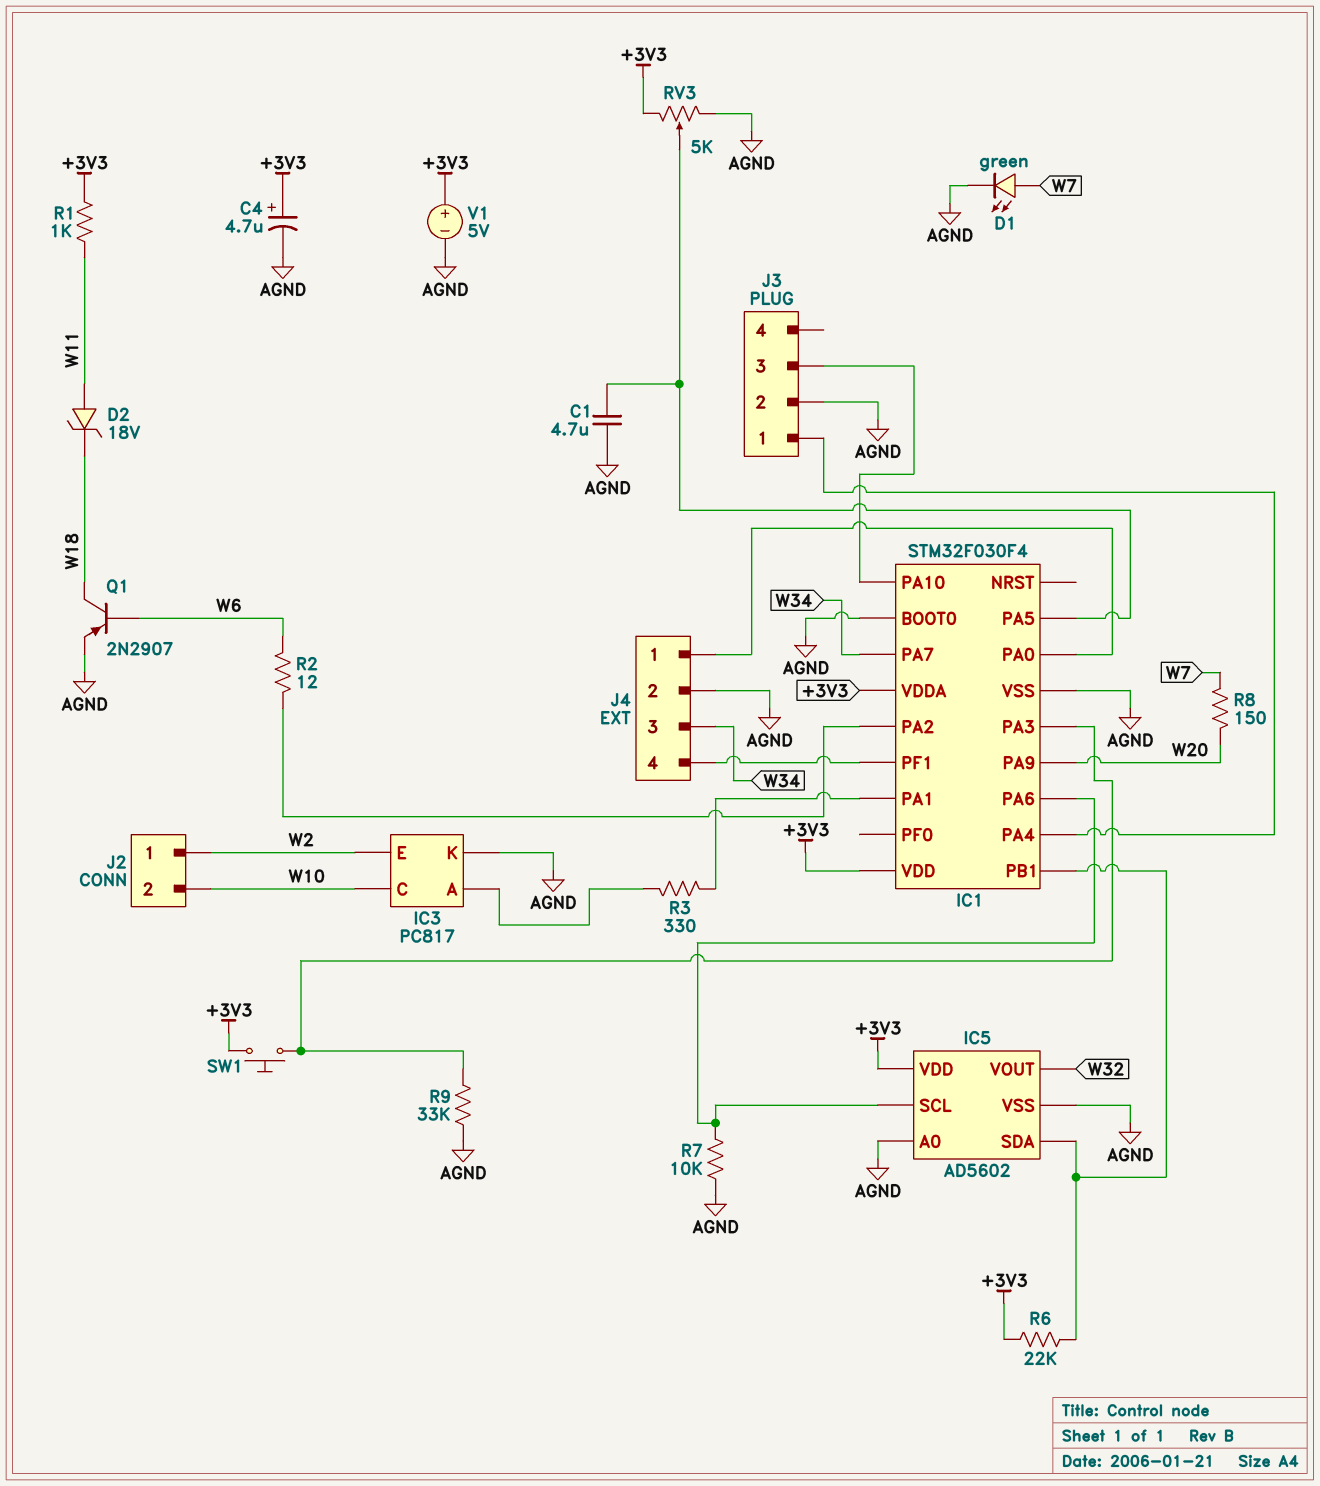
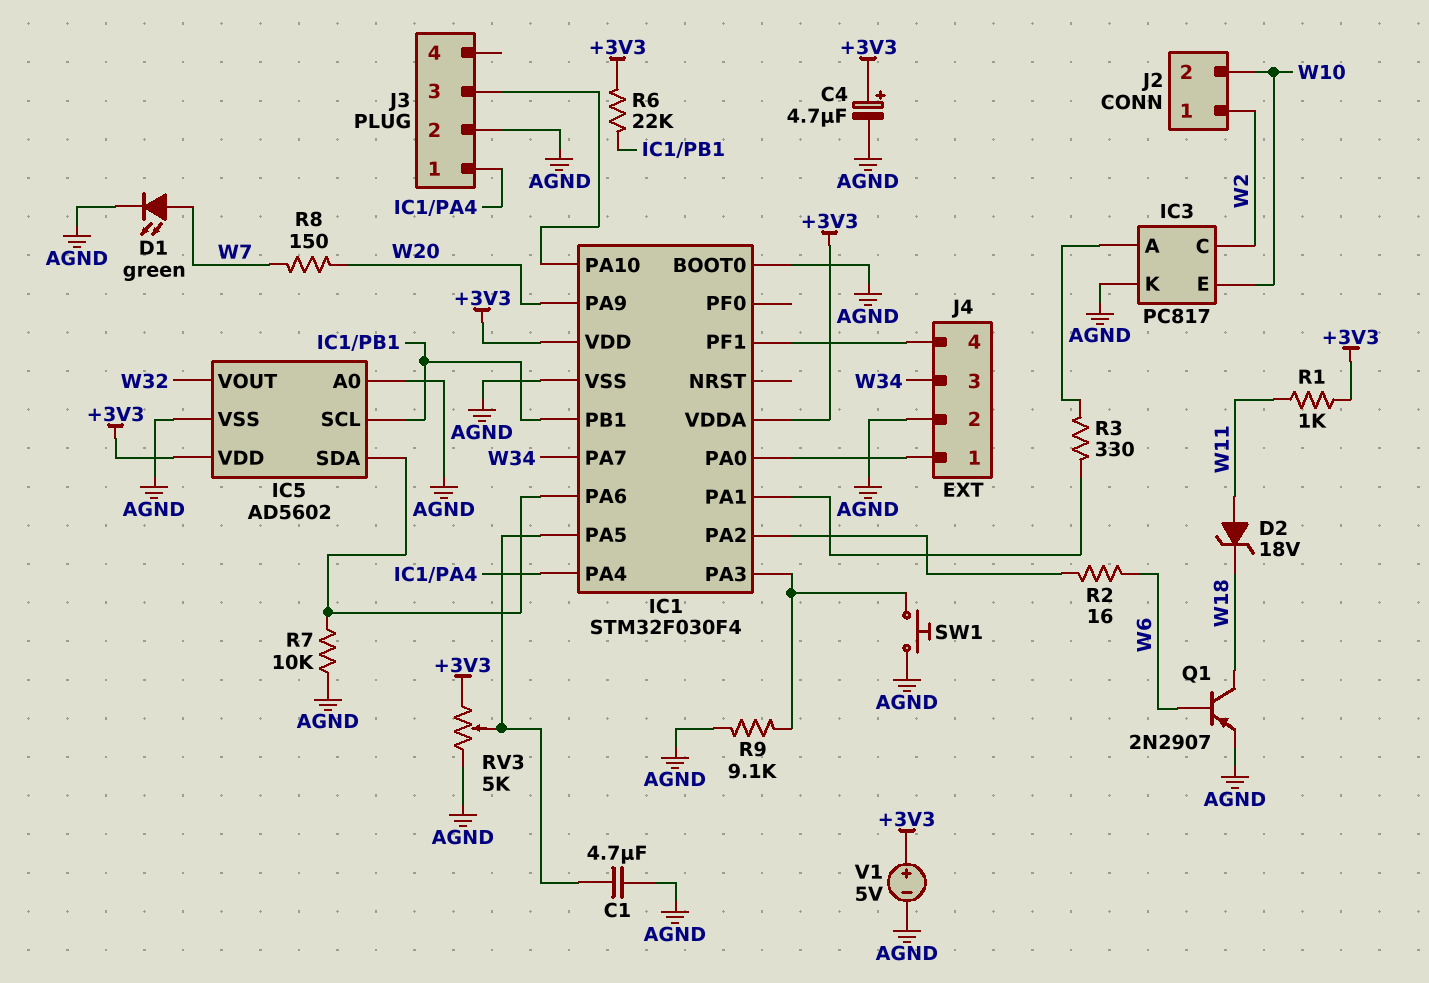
IC3 pin C: W10 -> W2
IC3 pin E: W2 -> W10
IC5 pin SCL: IC1/PA6 -> IC1/PB1
IC5 pin SDA: IC1/PB1 -> IC1/PA6
R2: 12 (IC1/PA2, W6) -> 16 (IC1/PA2, W6)
R9: 33k (AGND, IC1/PA3) -> 9.1k (AGND, IC1/PA3)
SW1: button (+3V3, IC1/PA3) -> button (AGND, IC1/PA3)

